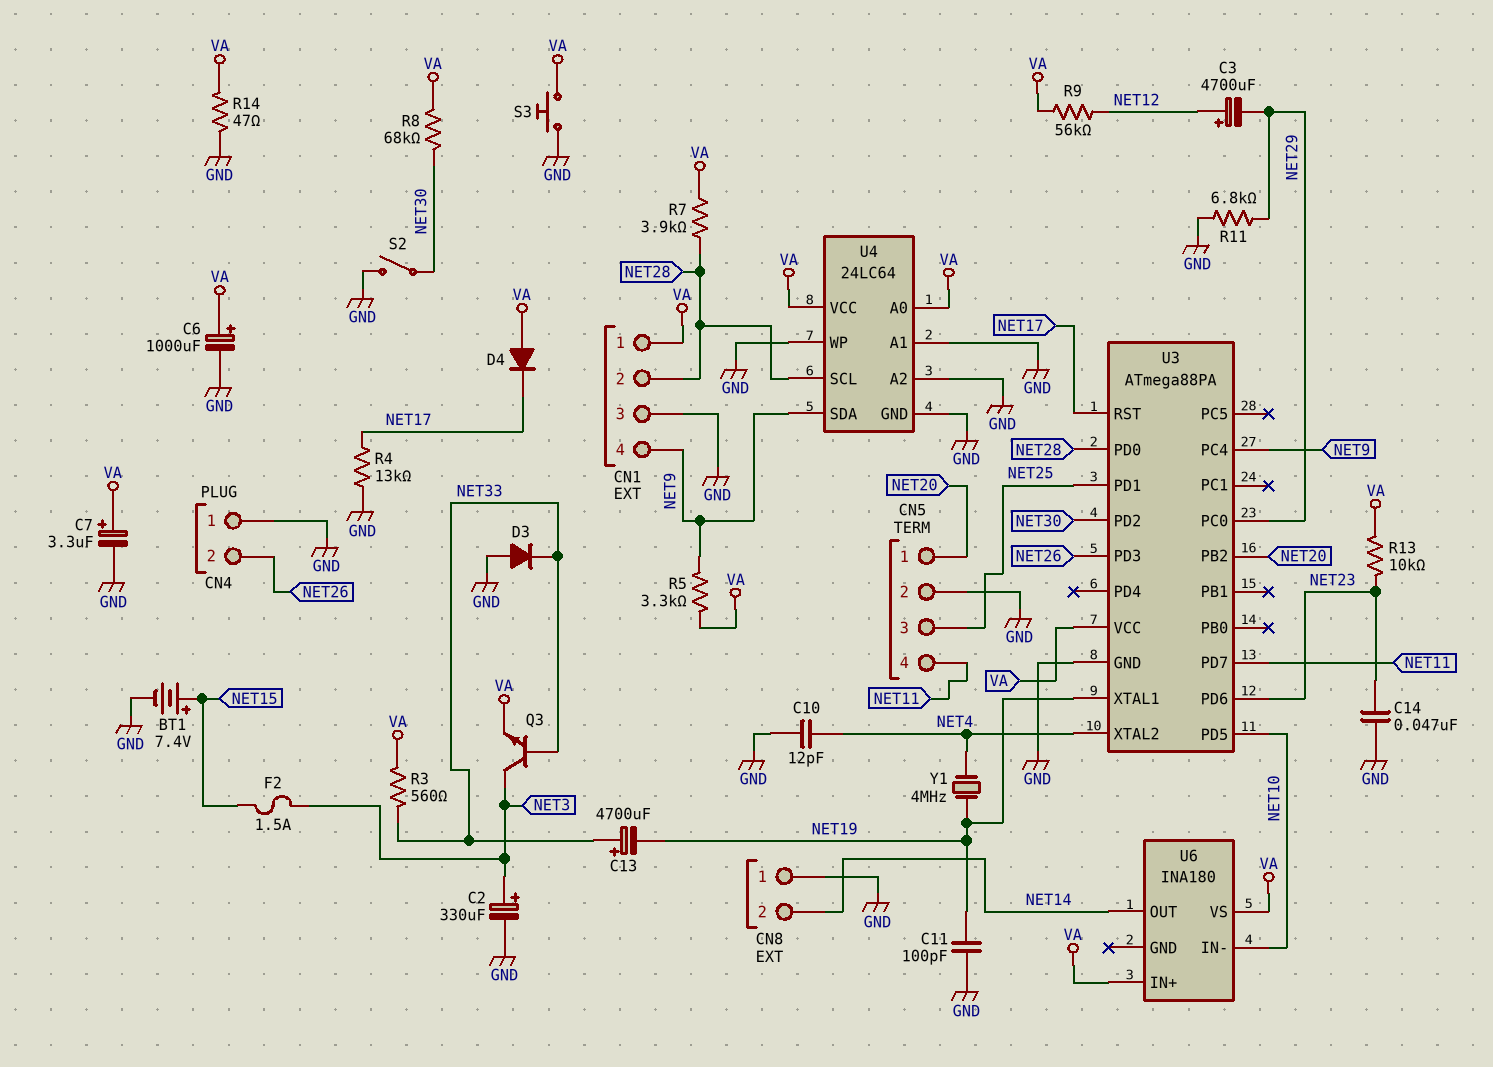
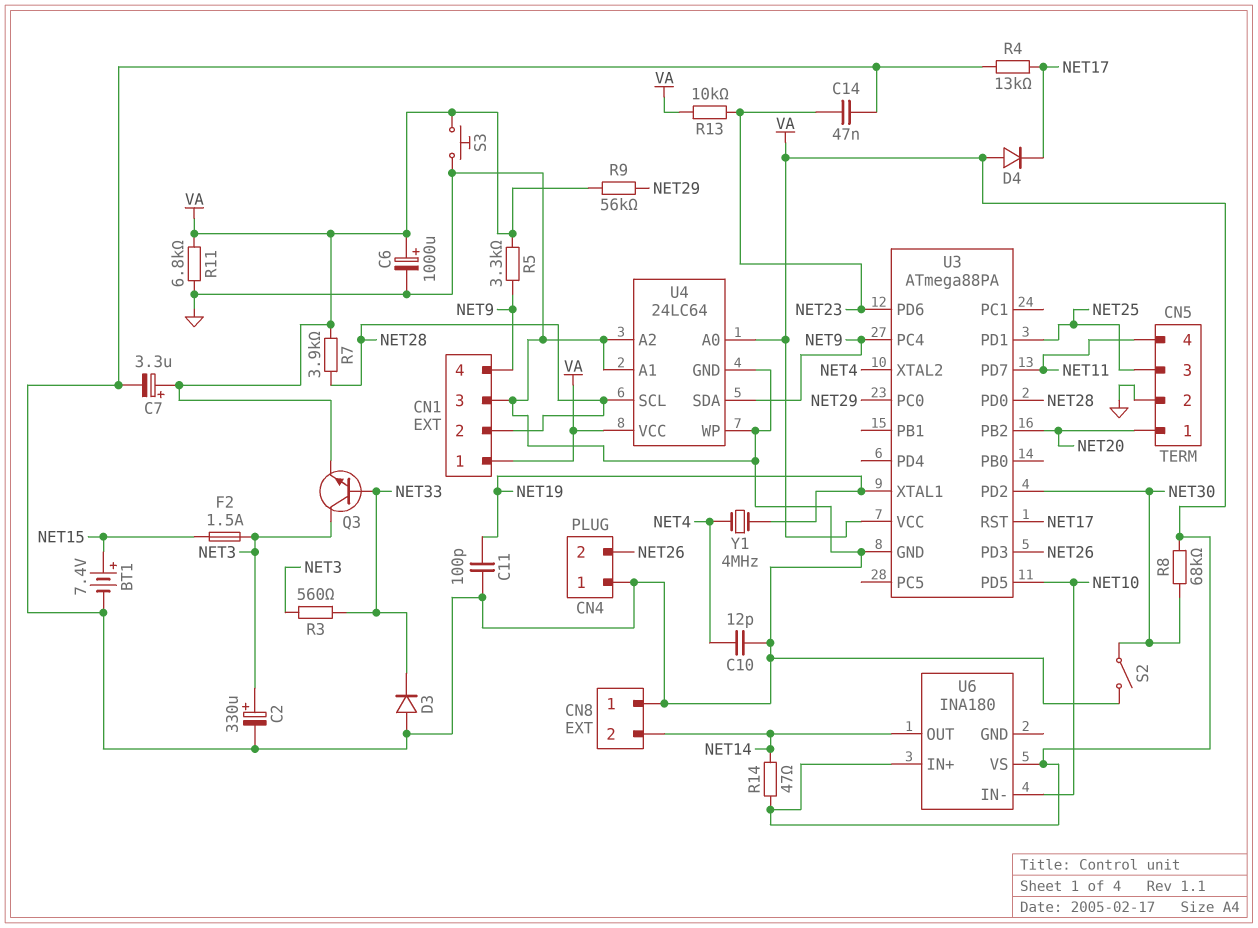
C3: 4700uF (plus NET12, minus NET29) -> none
C13: 4700uF (plus NET33, minus NET19) -> none
R3: 560 (NET33, VA) -> 560 (NET3, NET33)
R9: 56k (NET12, VA) -> 56k (NET29, VA)
R11: 6.8k (GND, NET29) -> 6.8k (GND, VA)
R14: 47 (GND, VA) -> 47 (NET14, VA)

